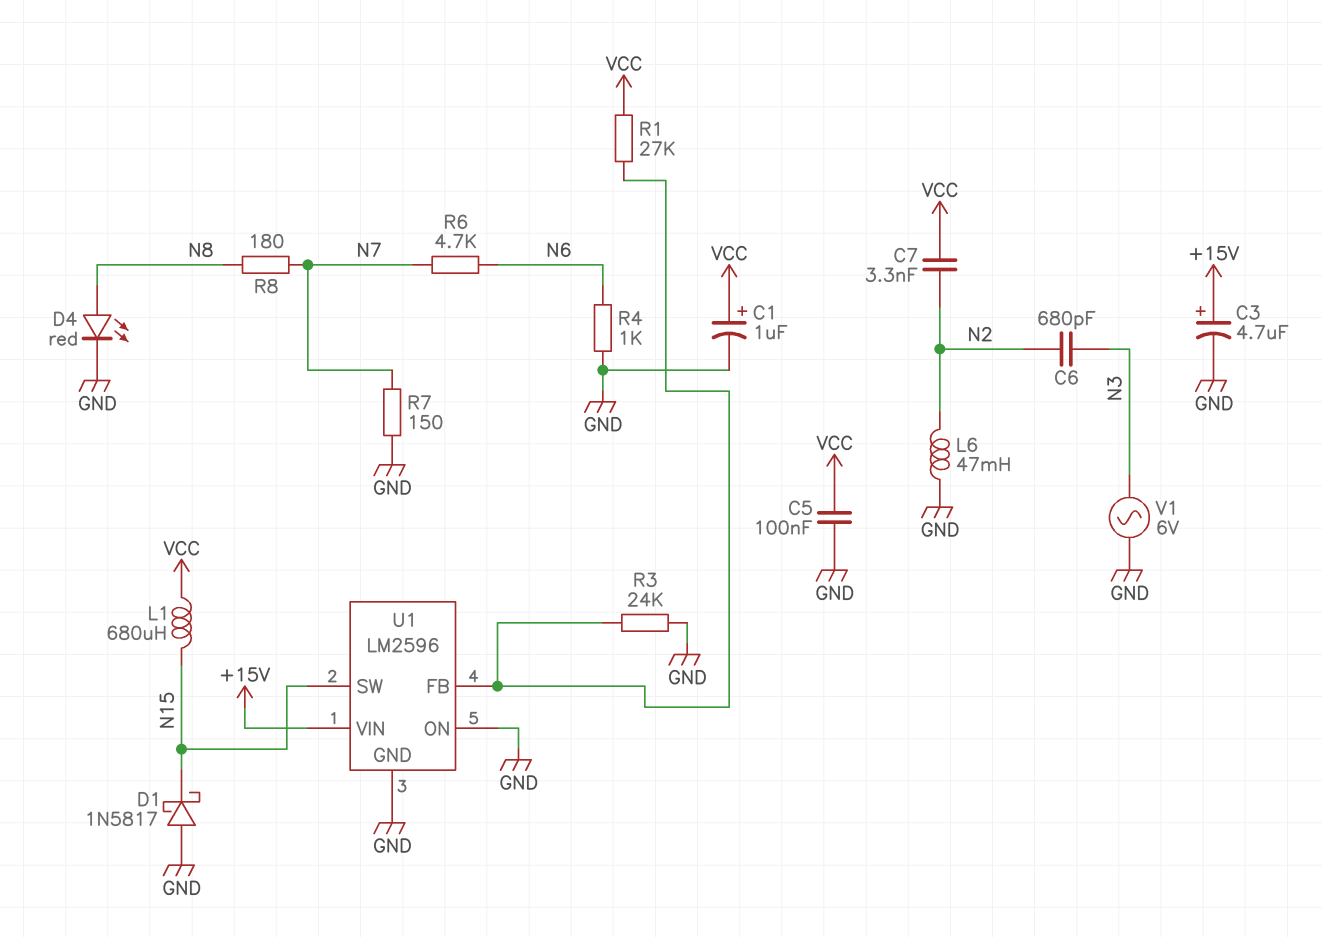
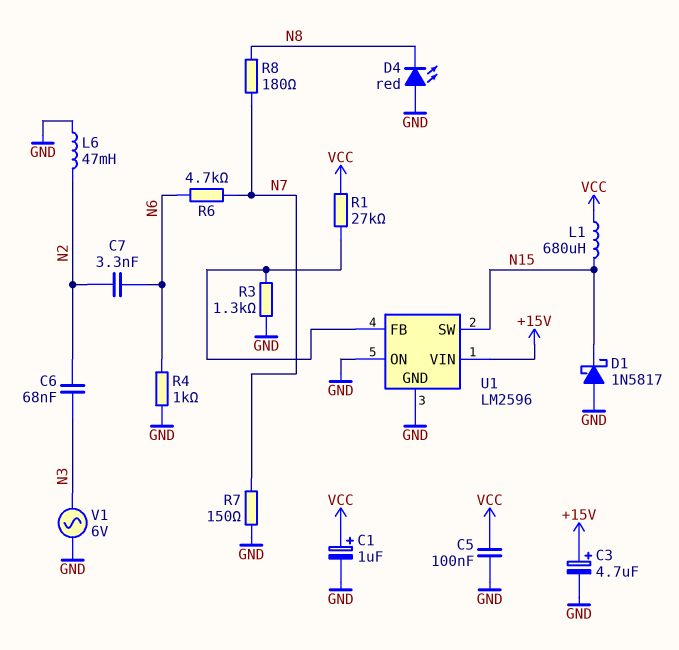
C6: 680pF (N2, N3) -> 68nF (N2, N3)
C7: 3.3nF (N2, VCC) -> 3.3nF (N2, N6)
D4: LED red (A N8, K GND) -> LED red (A GND, K N8)
R3: 24k (GND, U1/FB) -> 1.3k (GND, U1/FB)

